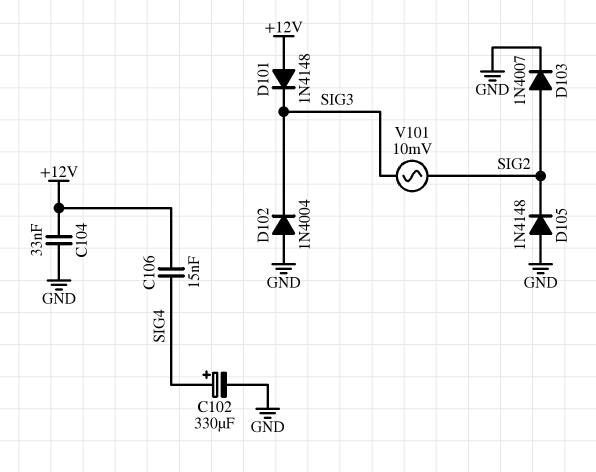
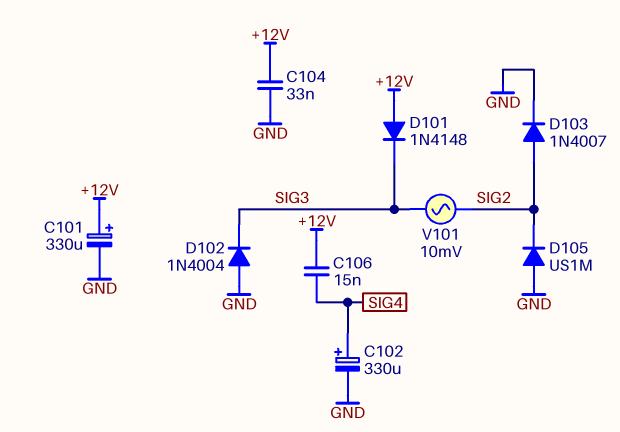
C101: none -> 330uF (plus +12V, minus GND)
D105: diode 1N4148 (A GND, K SIG2) -> diode US1M (A GND, K SIG2)

